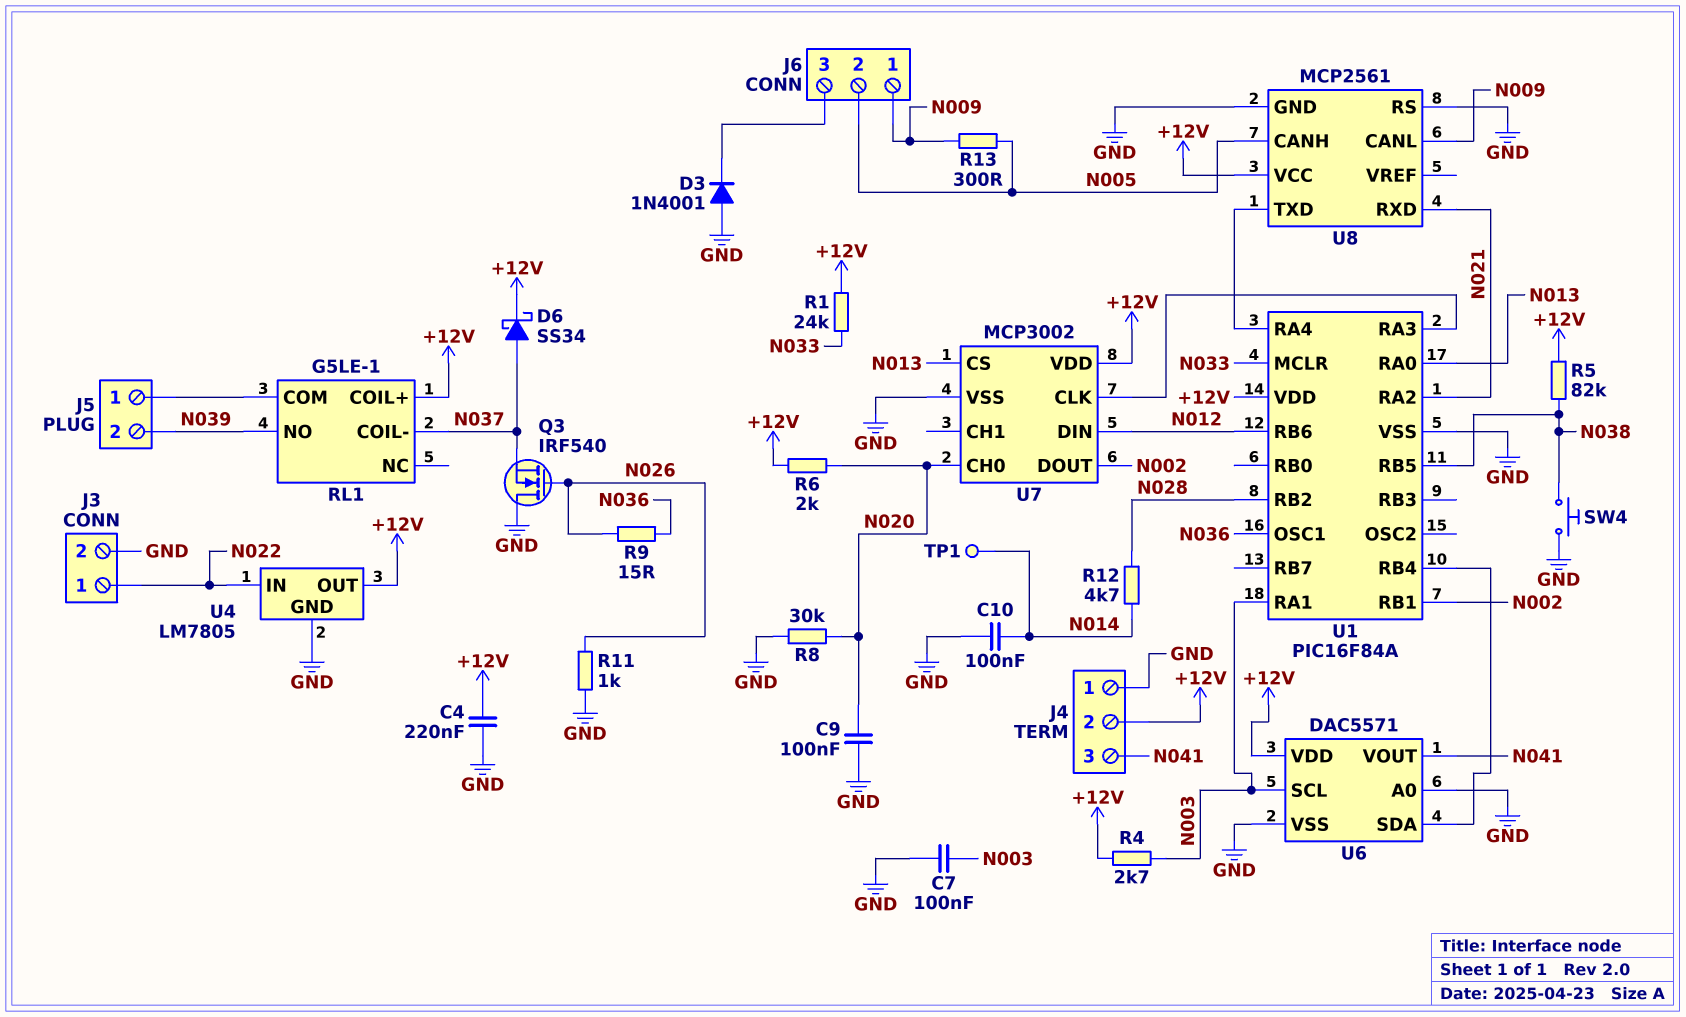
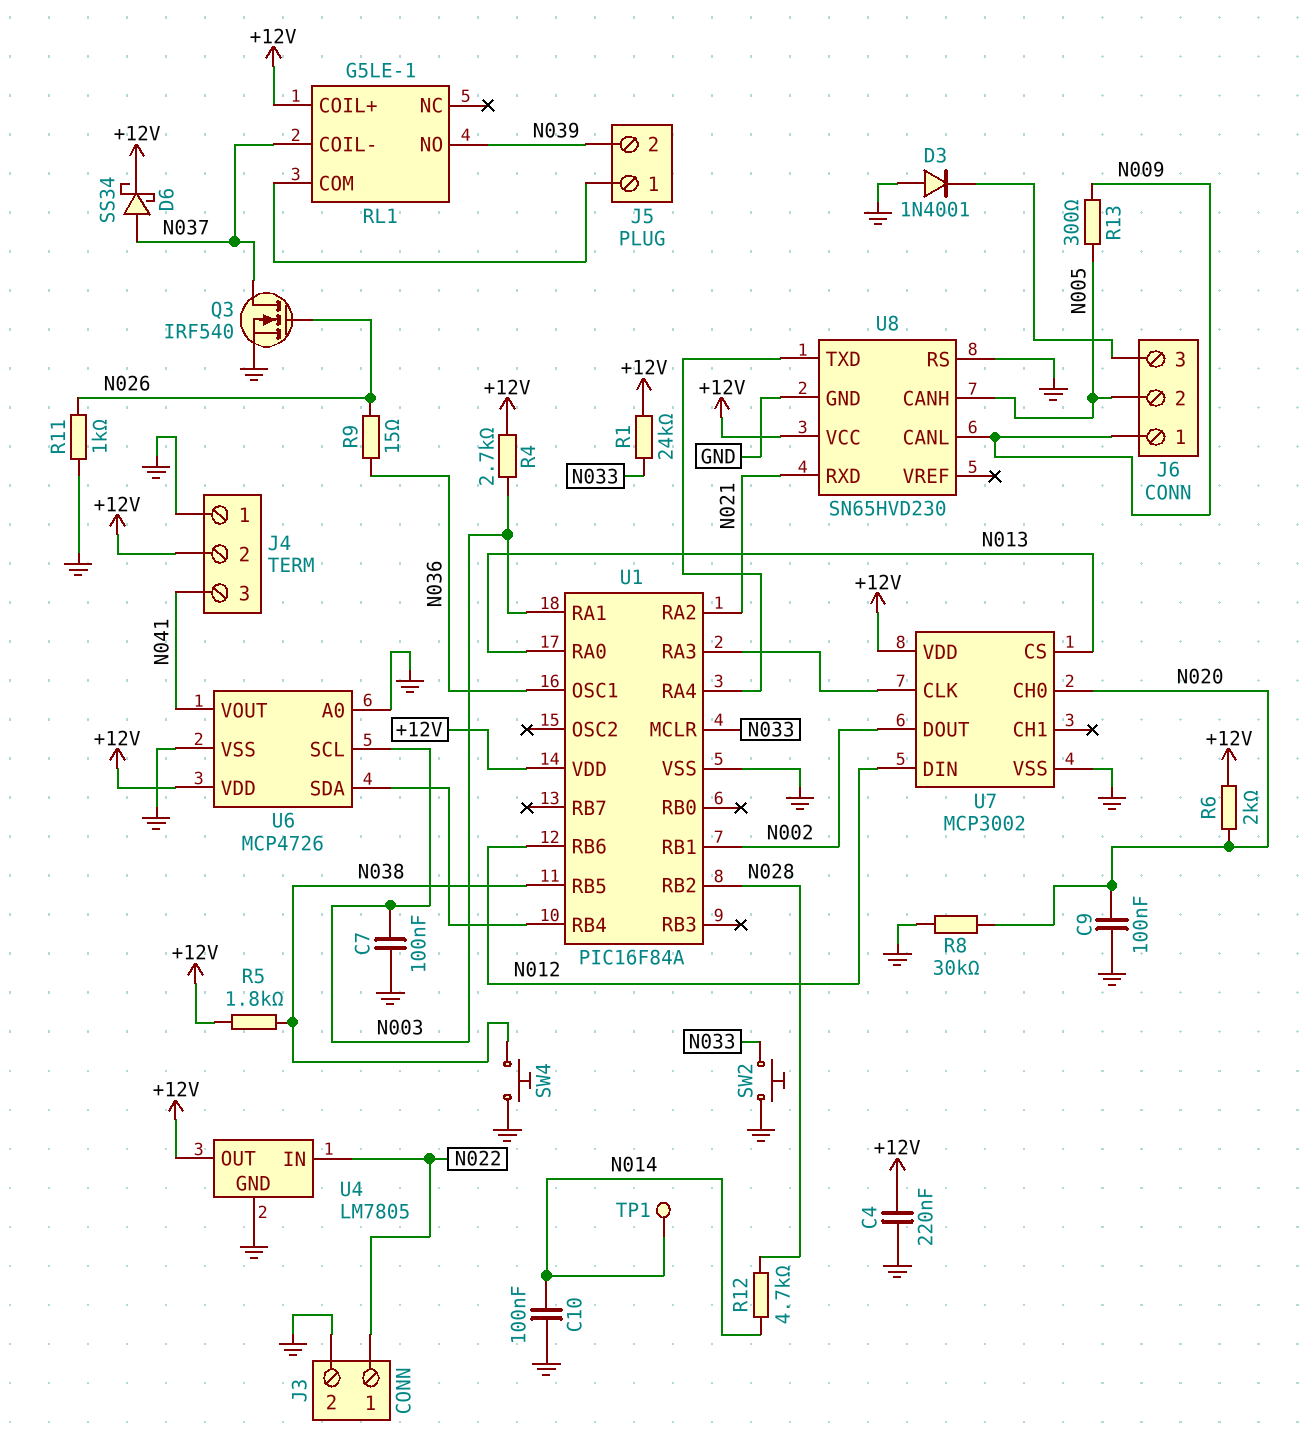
Q3: NMOS IRF540 (G N026, D GND, S N037) -> NMOS IRF540 (G N026, D N037, S GND)
R5: 82k (+12V, N038) -> 1.8k (+12V, N038)
SW2: none -> button (GND, N033)
U6: DAC5571 -> MCP4726
U8: MCP2561 -> SN65HVD230

